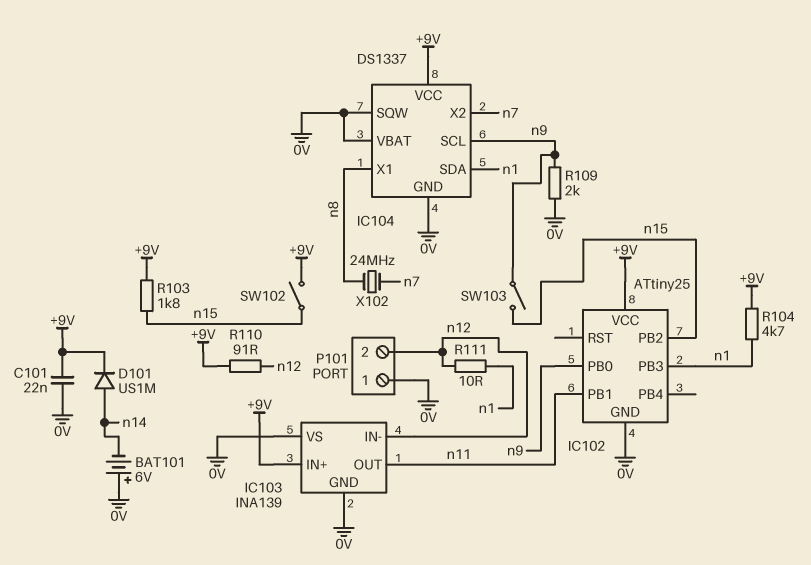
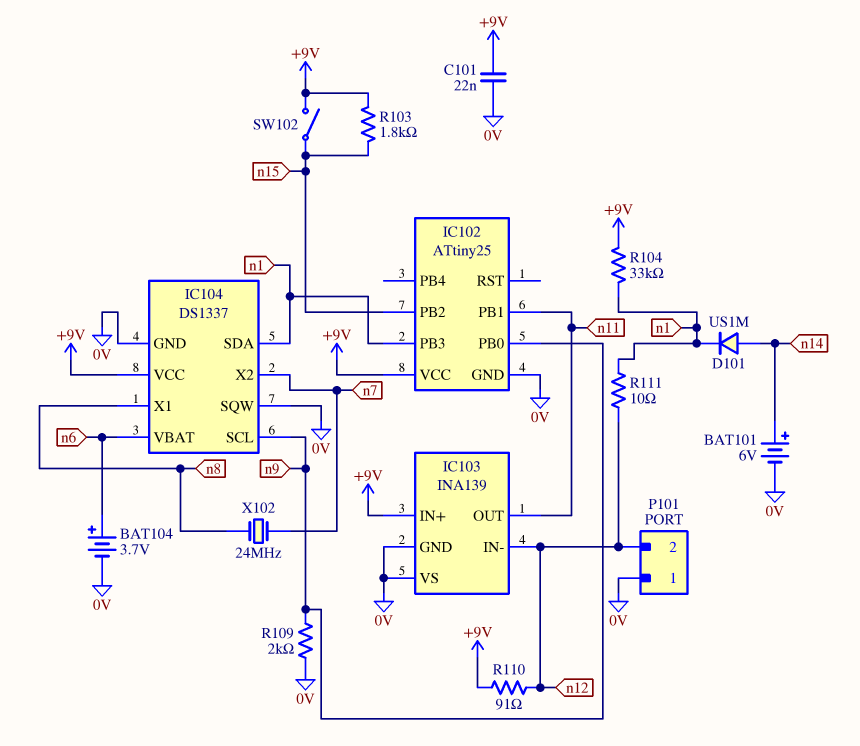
BAT101: 6V (plus 0V, minus n14) -> 6V (plus n14, minus 0V)
BAT104: none -> 3.7V (plus n6, minus 0V)
D101: diode US1M (A n14, K +9V) -> diode US1M (A n14, K n1)
IC104 pin VBAT: 0V -> n6
R104: 4.7k (+9V, n1) -> 33k (+9V, n1)
SW103: switch (n9, n15) -> none

